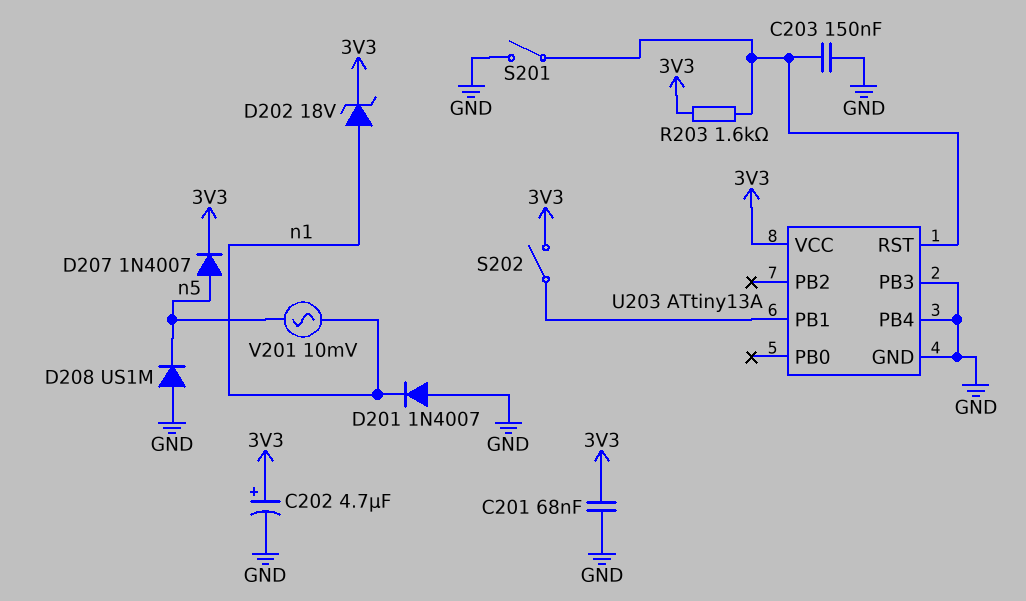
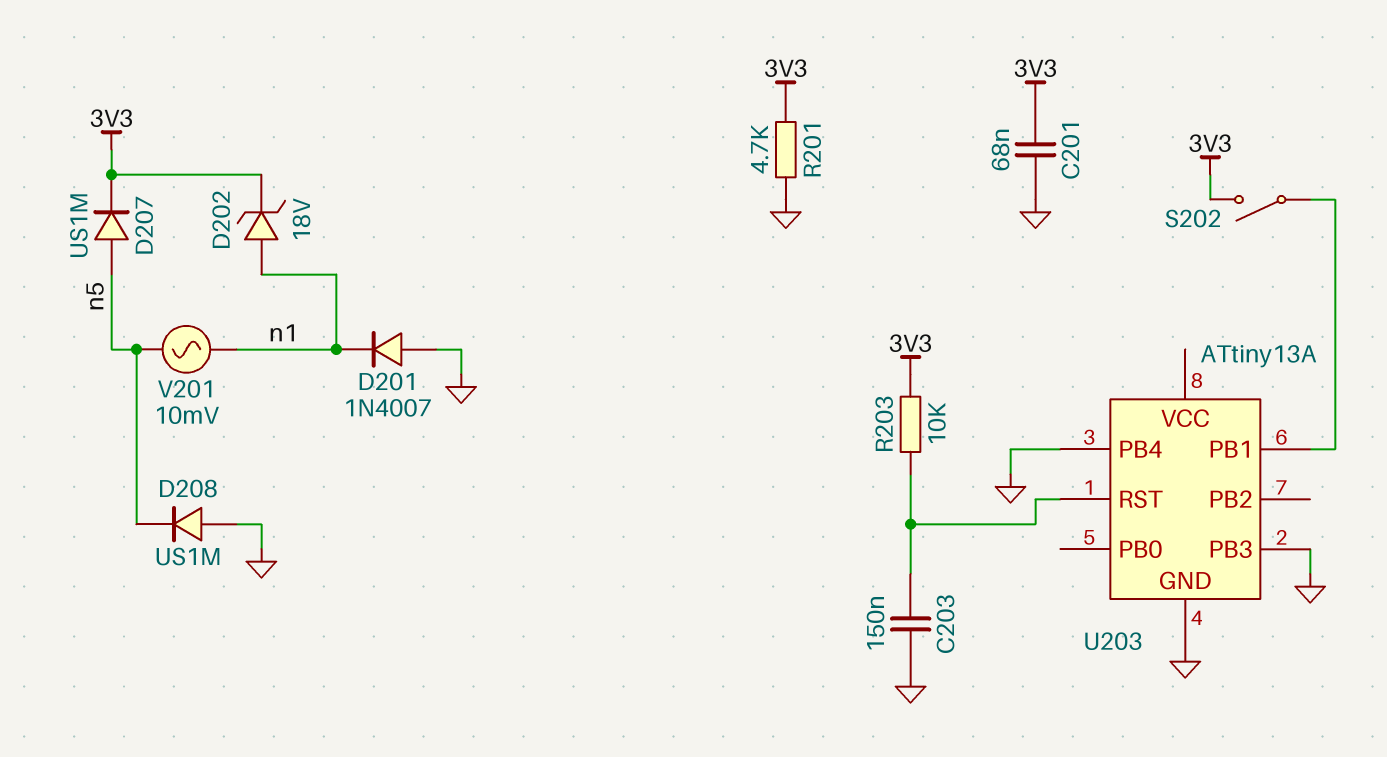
C202: 4.7uF (plus 3V3, minus GND) -> none
D207: diode 1N4007 (A n5, K 3V3) -> diode US1M (A n5, K 3V3)
R201: none -> 4.7k (3V3, GND)
R203: 1.6k (3V3, U203/RST) -> 10k (3V3, U203/RST)
S201: switch (GND, U203/RST) -> none
U203 pin VCC: 3V3 -> none

